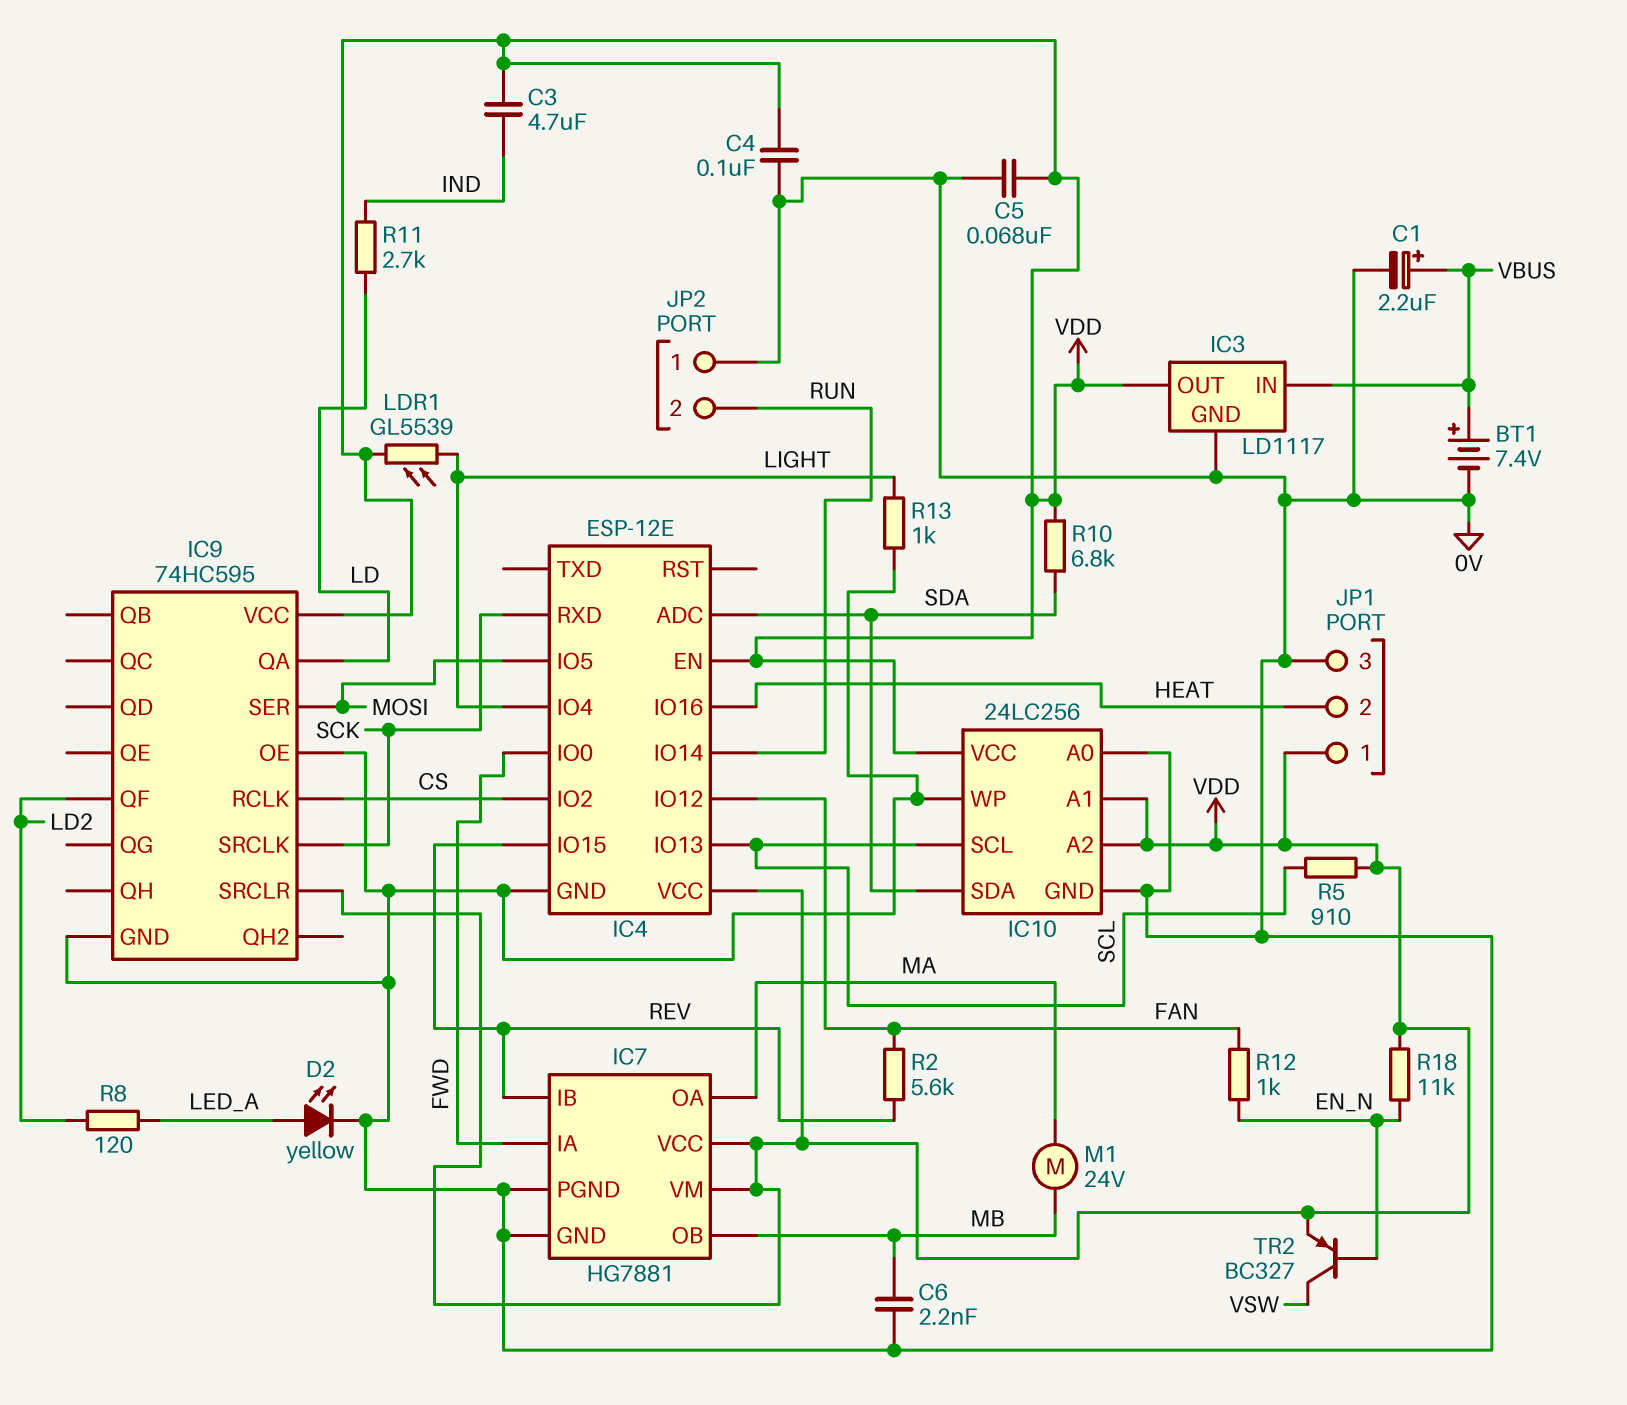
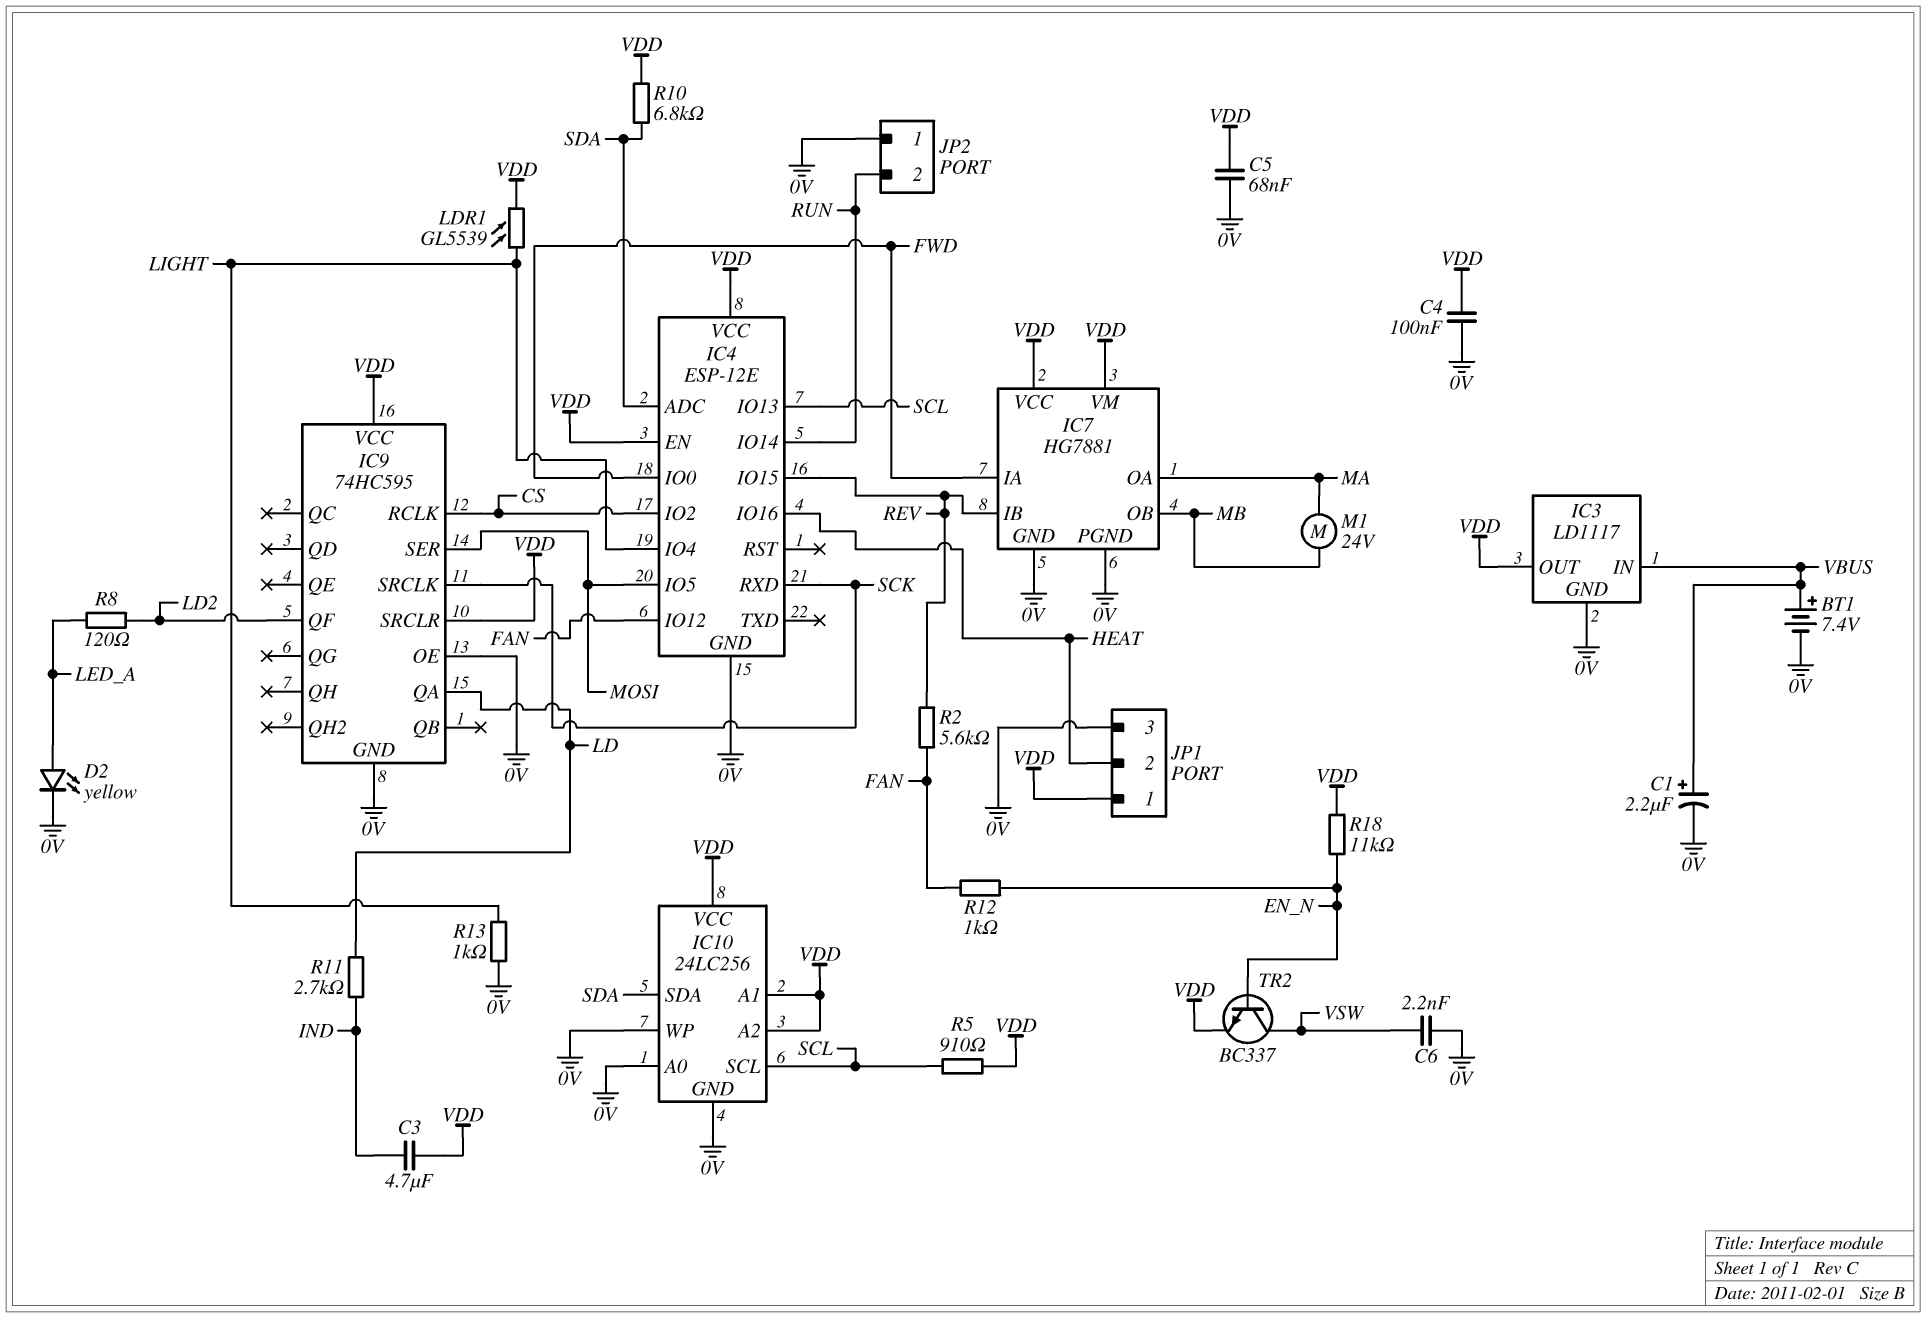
C6: 2.2nF (0V, MB) -> 2.2nF (0V, VSW)
TR2: PNP BC327 (B EN_N, C VSW, E VDD) -> NPN BC337 (B EN_N, C VSW, E VDD)

